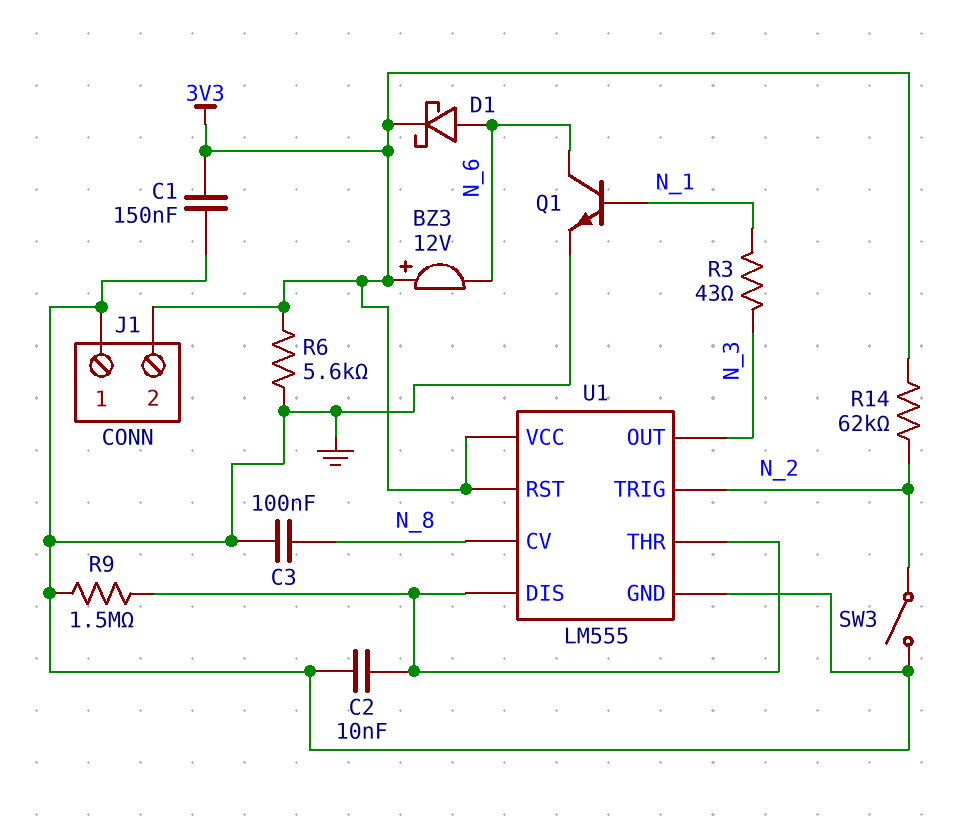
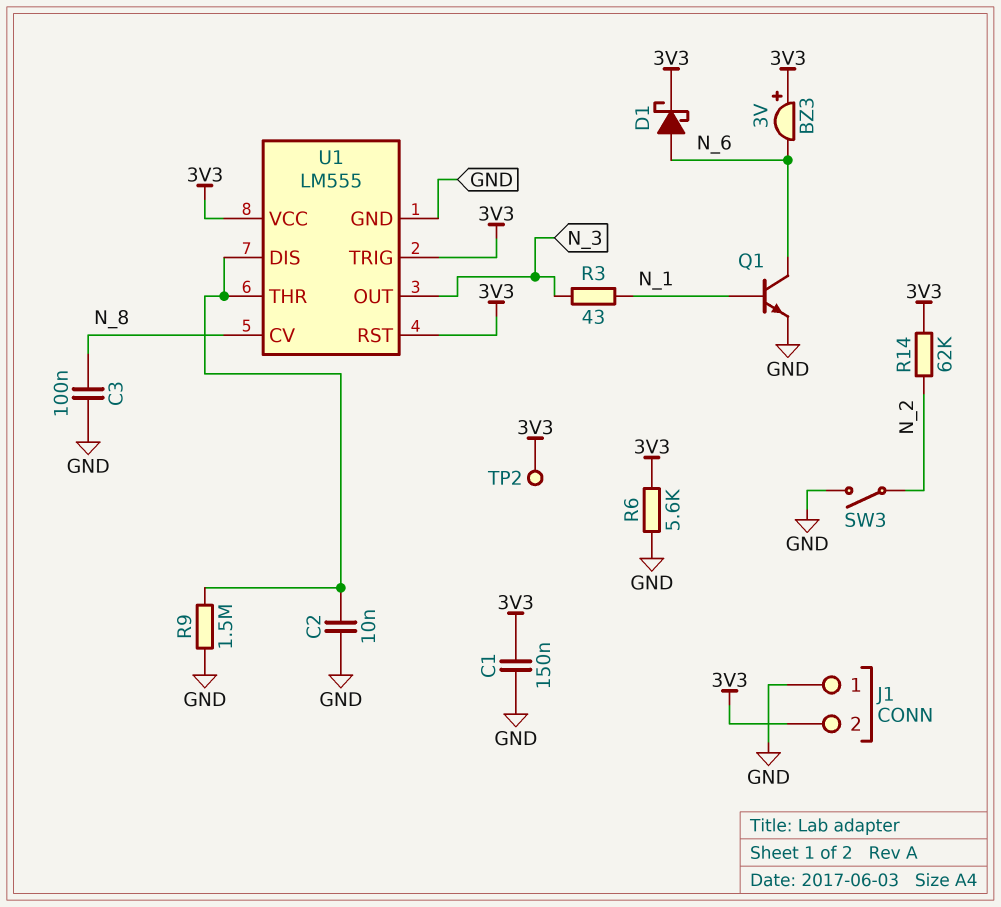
BZ3: buzzer 12V (plus 3V3, minus N_6) -> buzzer 3V (plus 3V3, minus N_6)
TP2: none -> test point (3V3)
U1 pin TRIG: N_2 -> 3V3

